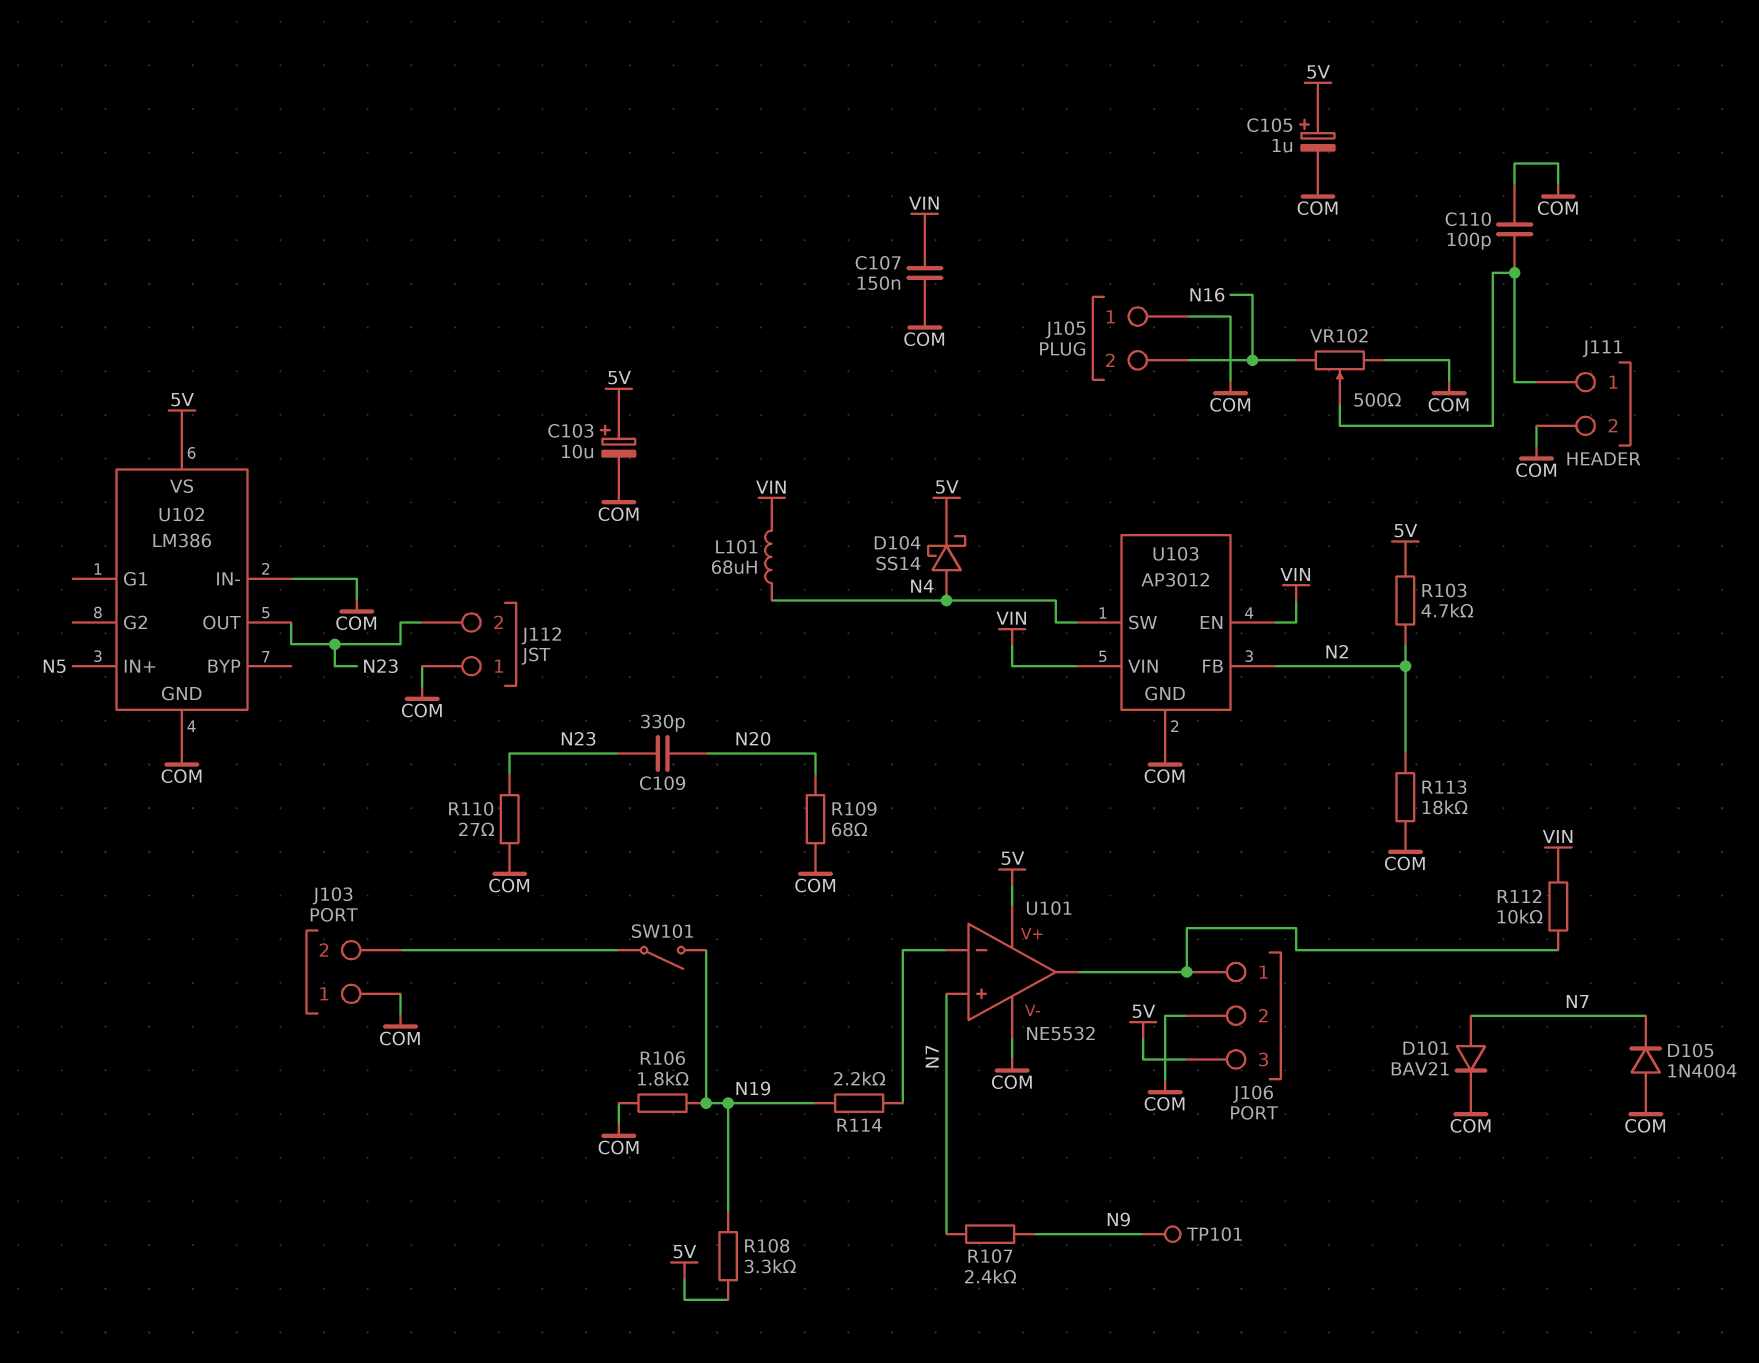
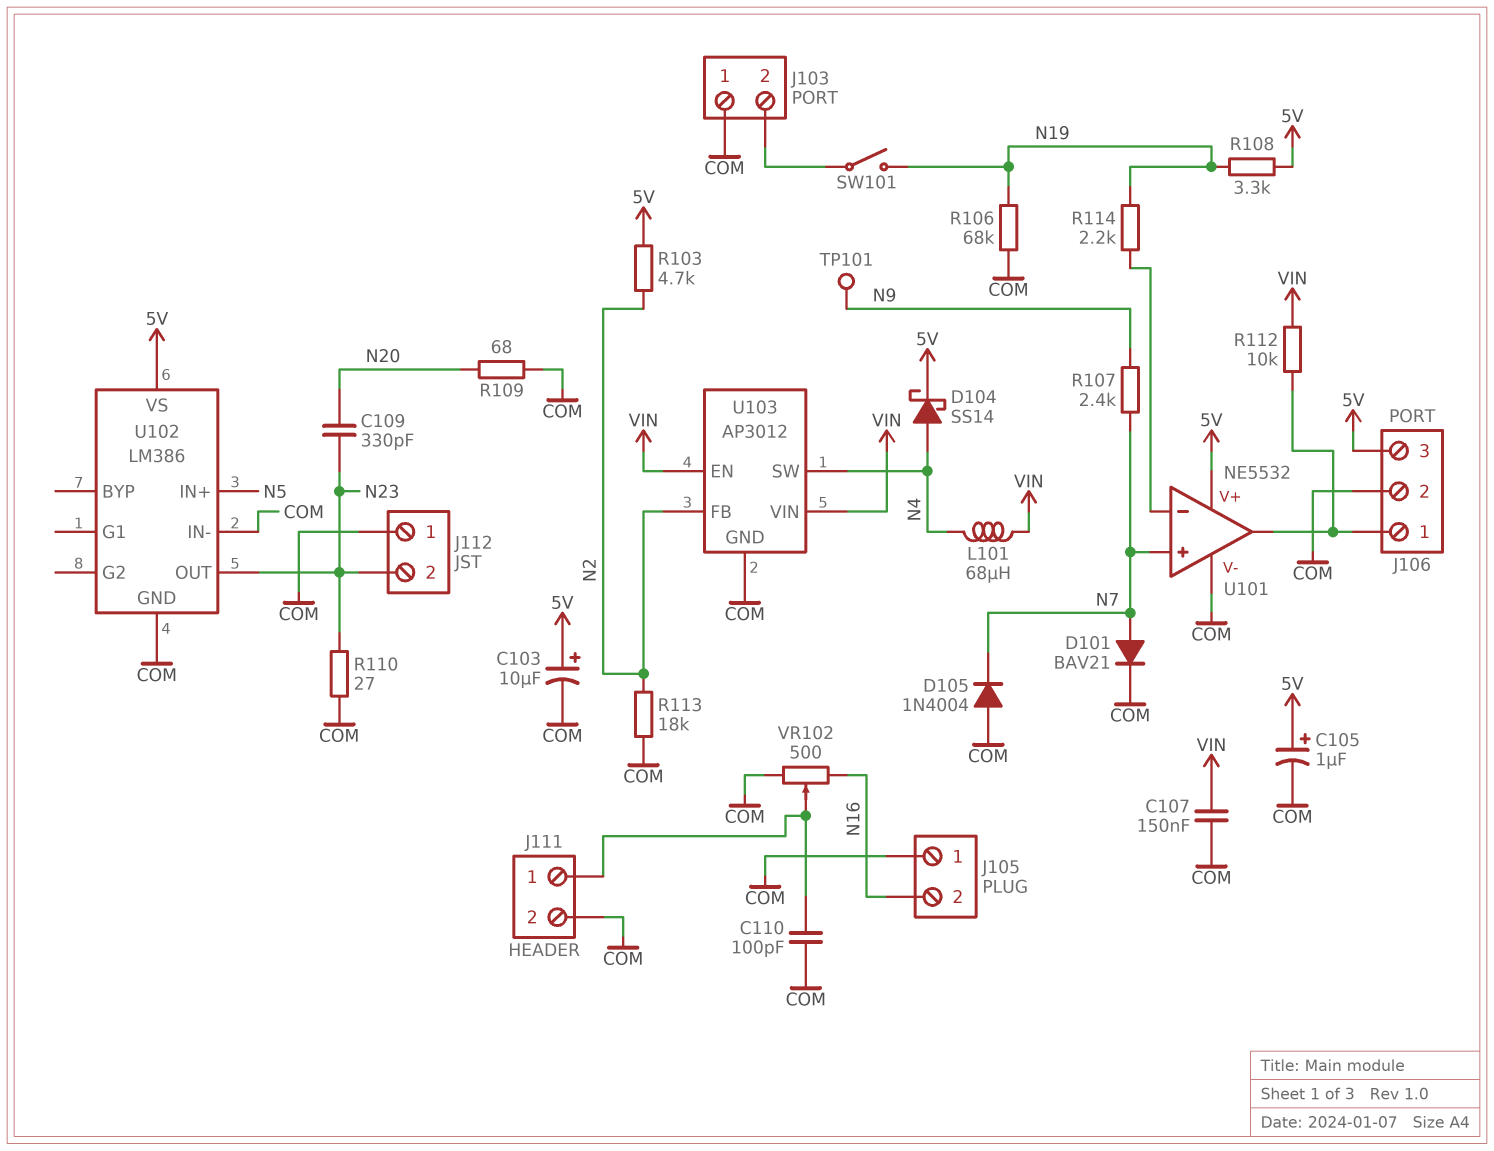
R106: 1.8k (COM, N19) -> 68k (COM, N19)

